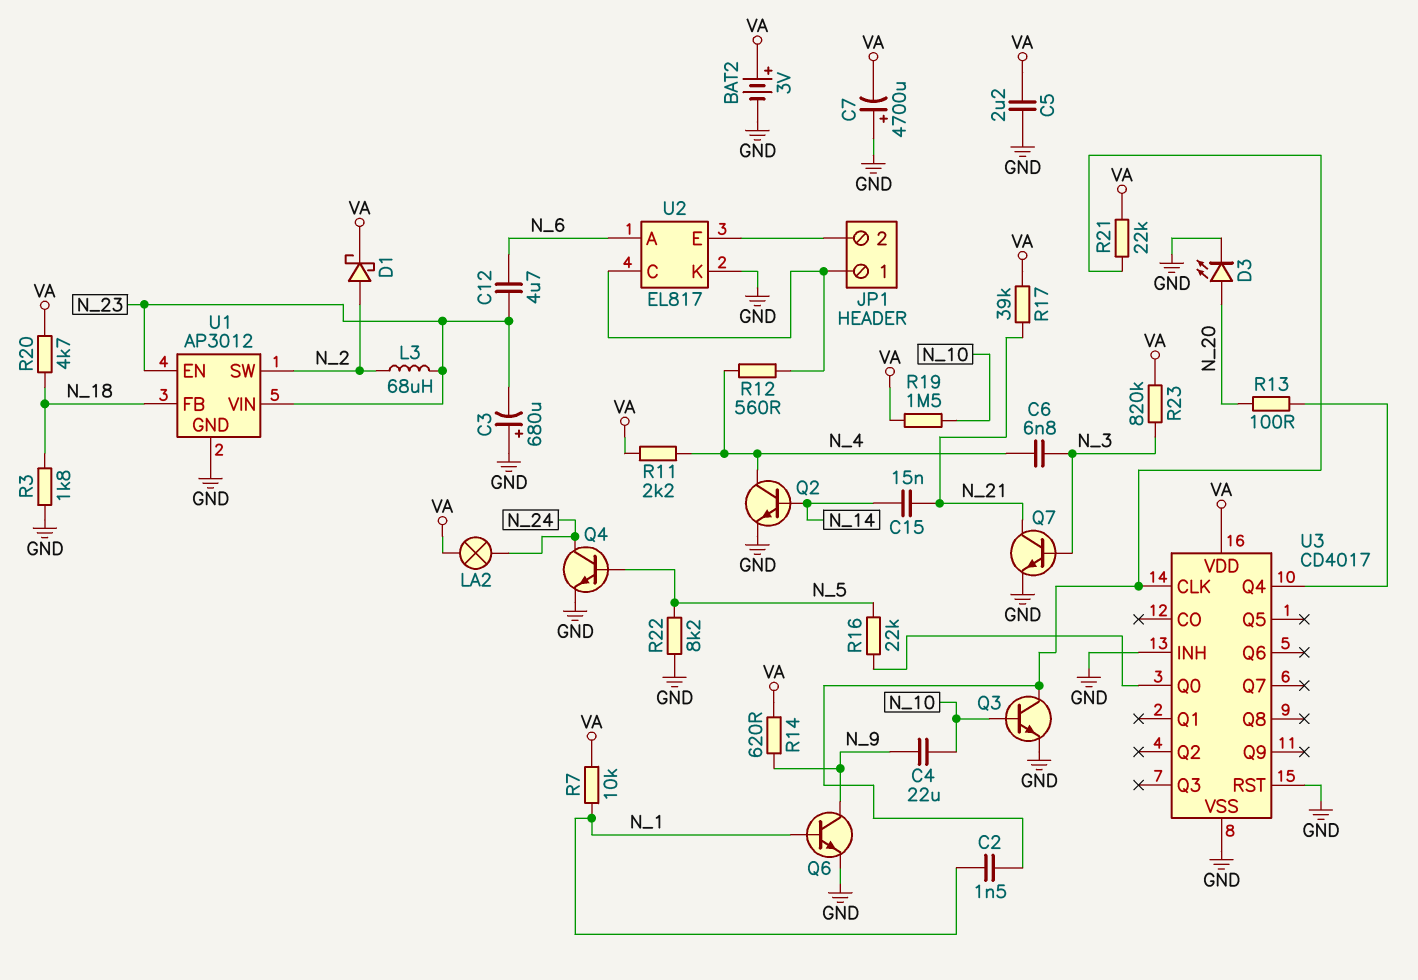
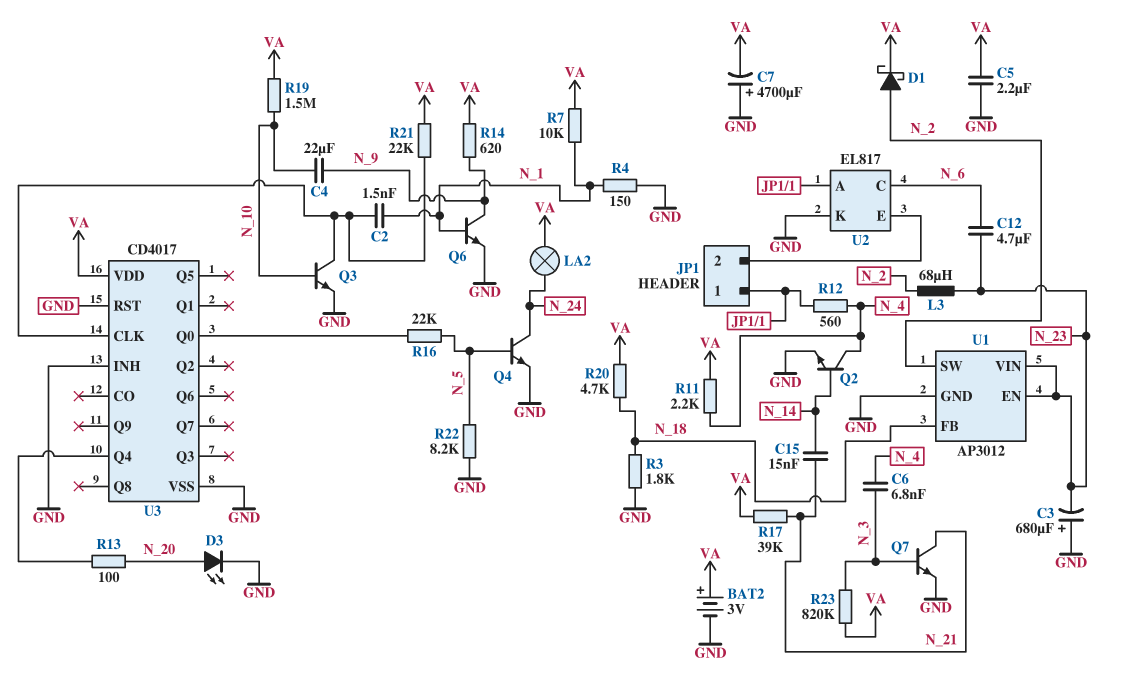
R4: none -> 150 (GND, N_1)
U2 pin A: N_6 -> JP1/1
U2 pin C: JP1/1 -> N_6

